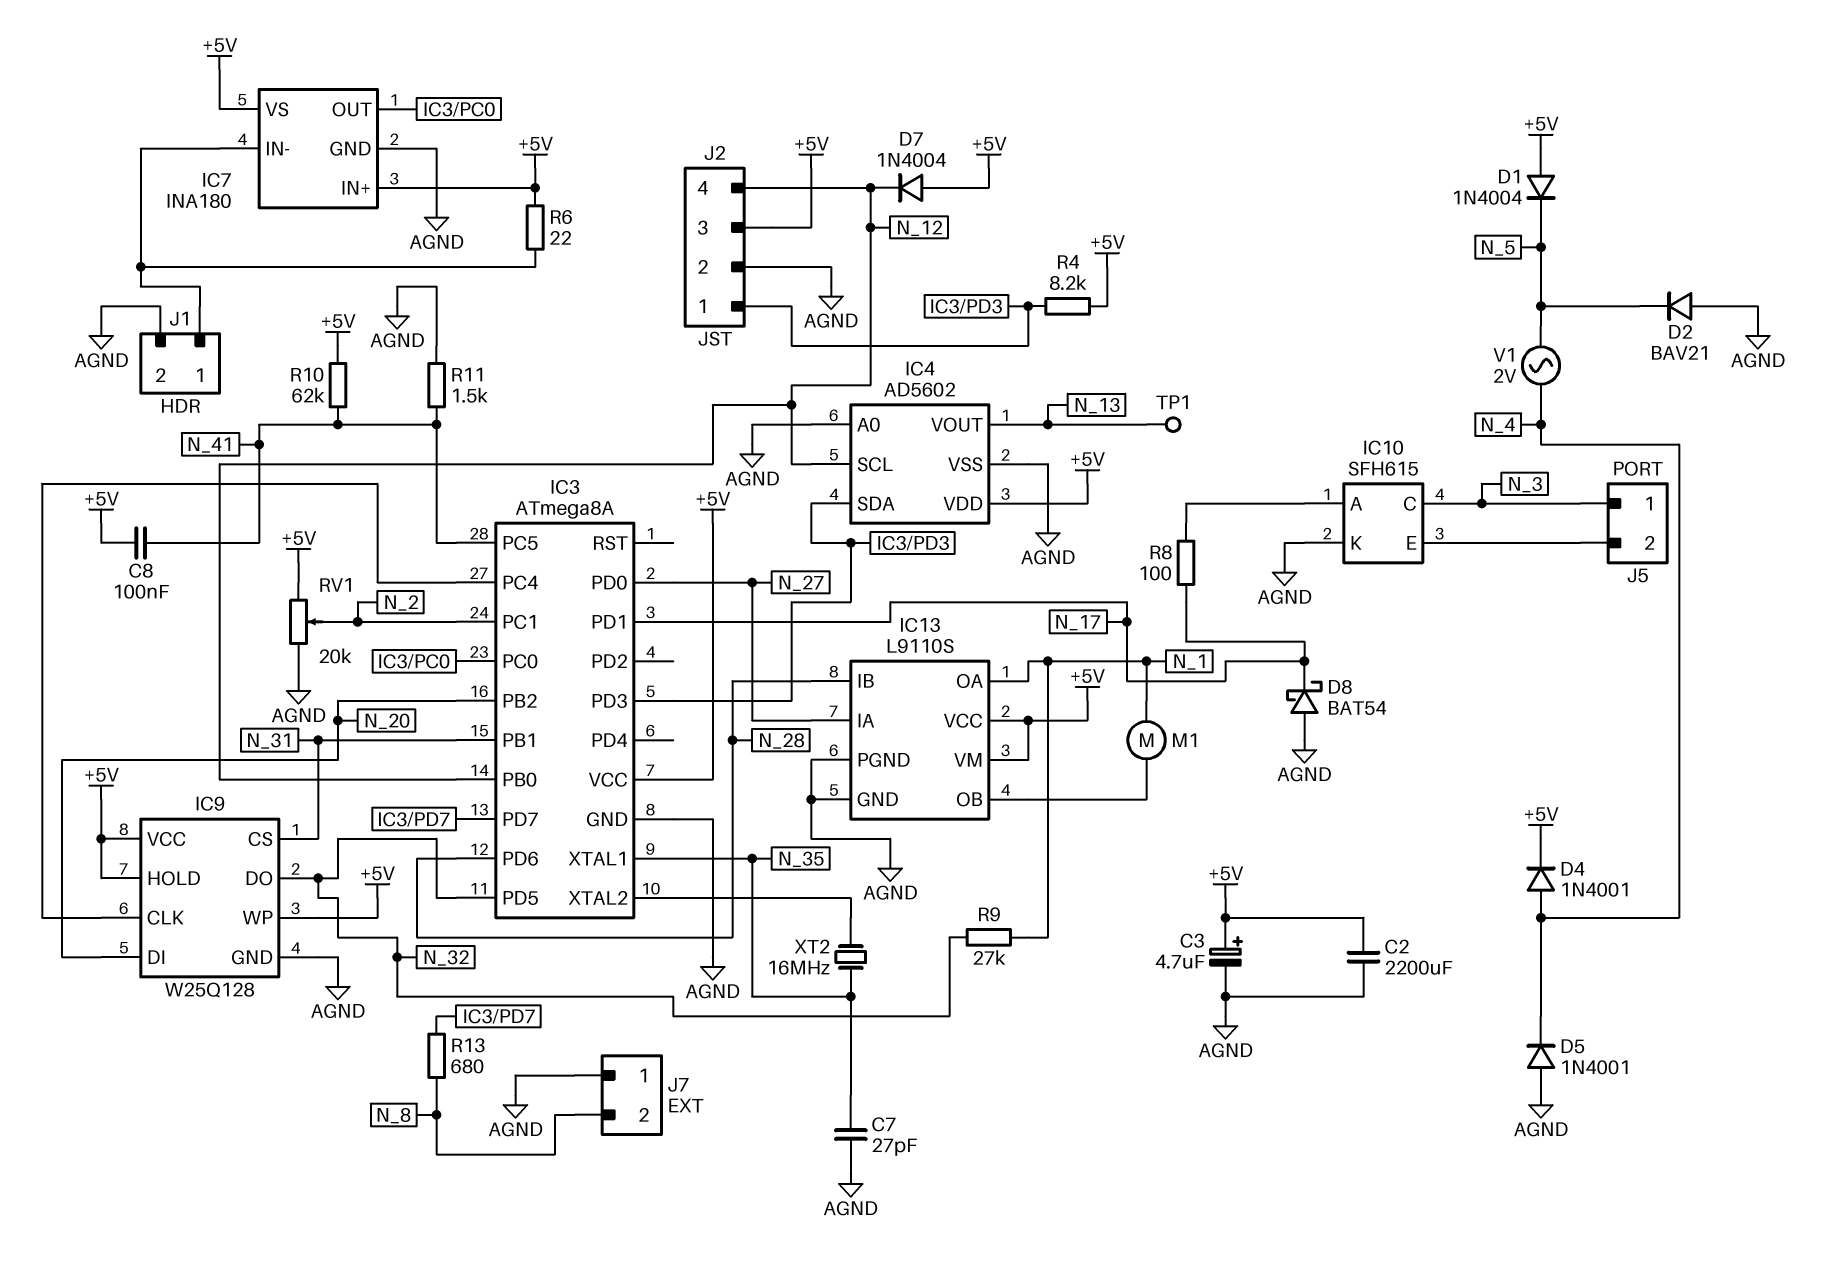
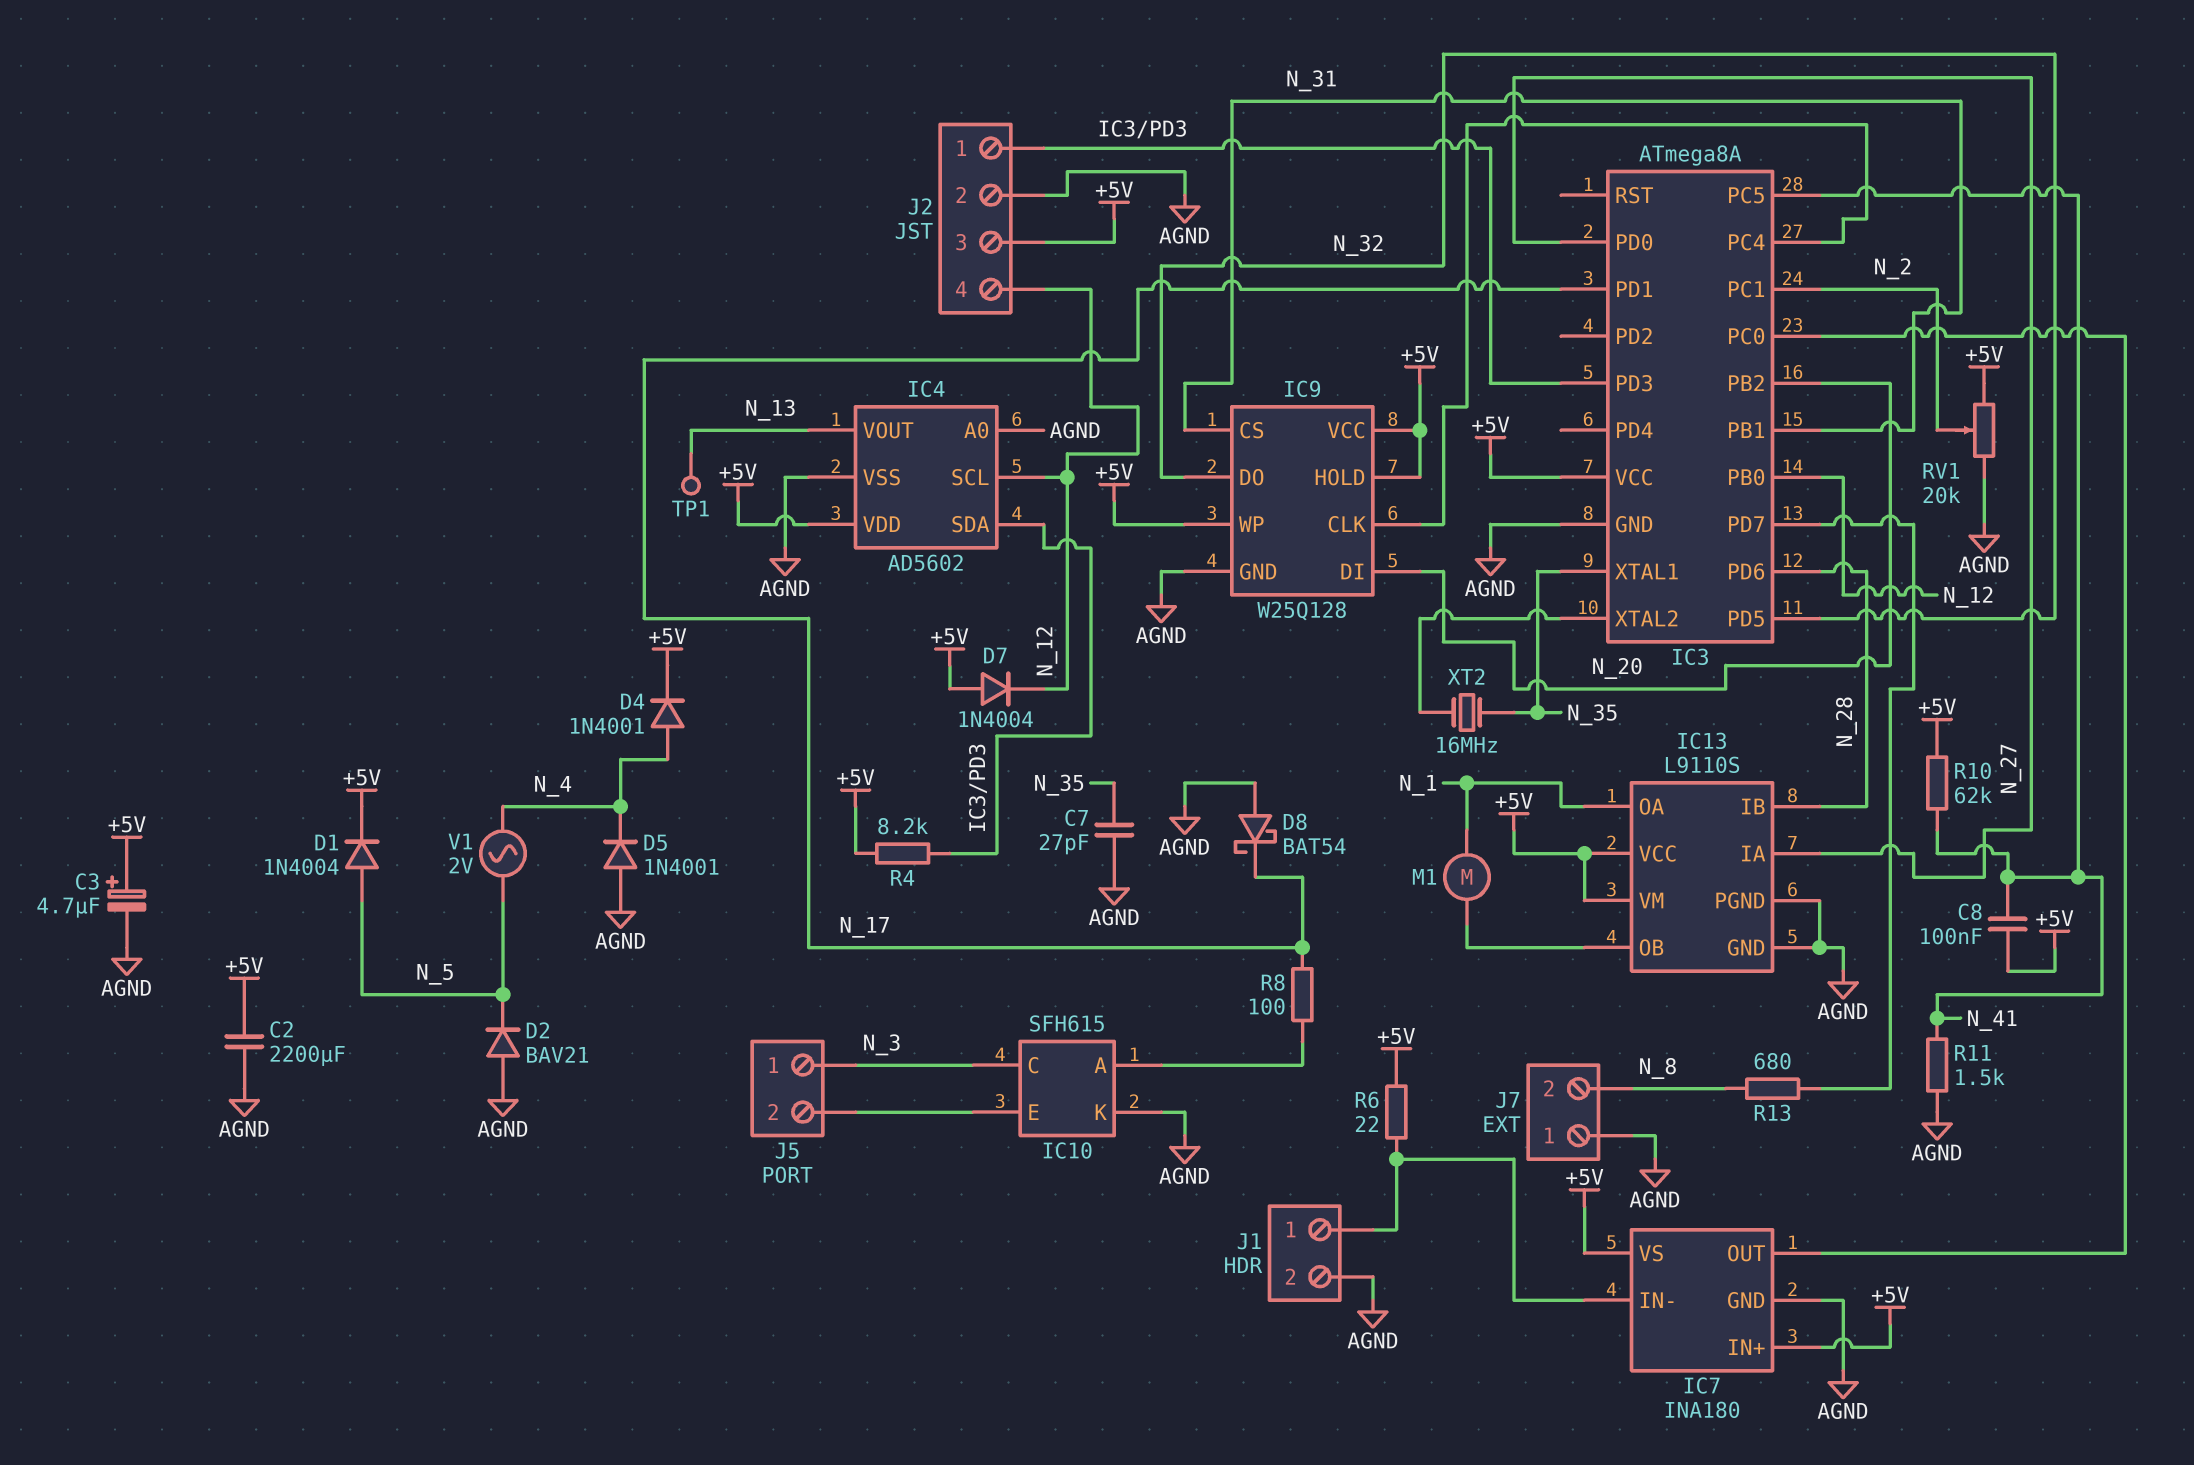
D1: diode 1N4004 (A +5V, K N_5) -> diode 1N4004 (A N_5, K +5V)
R9: 27k (N_1, N_32) -> none

